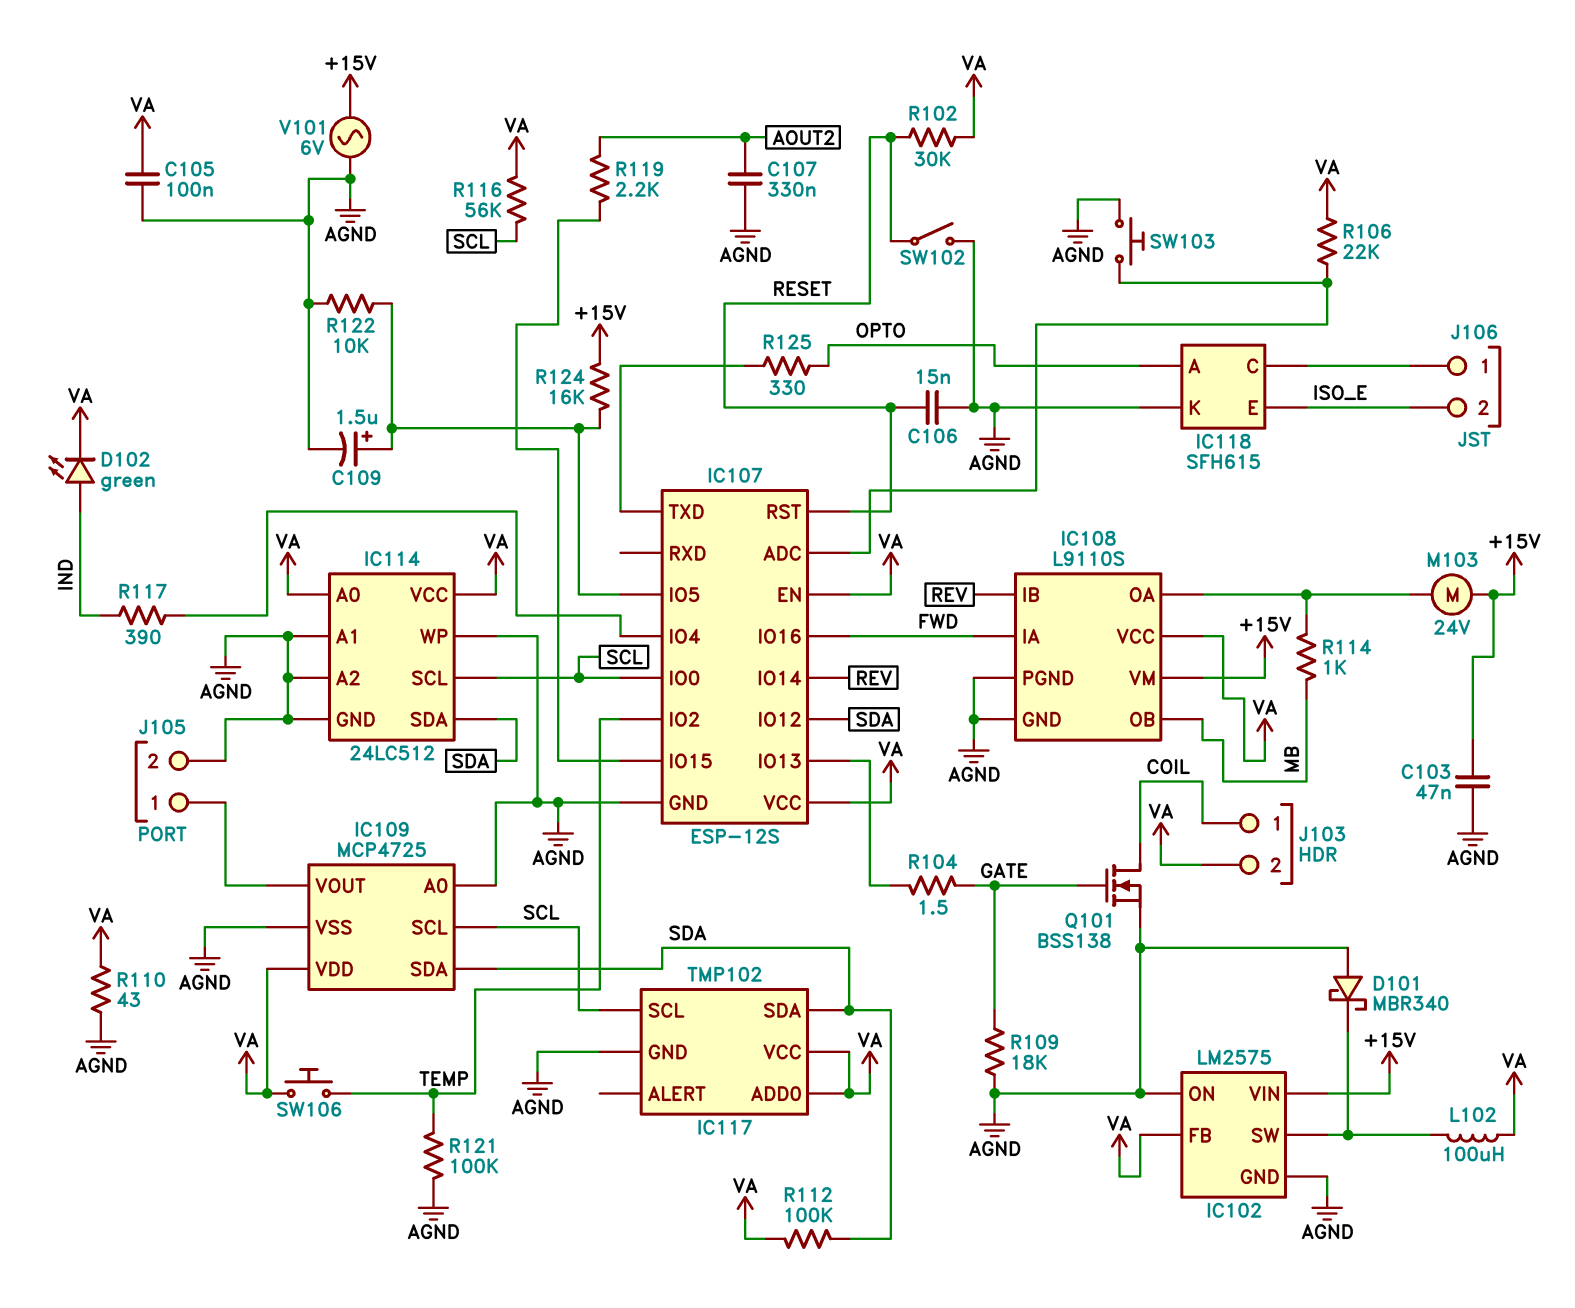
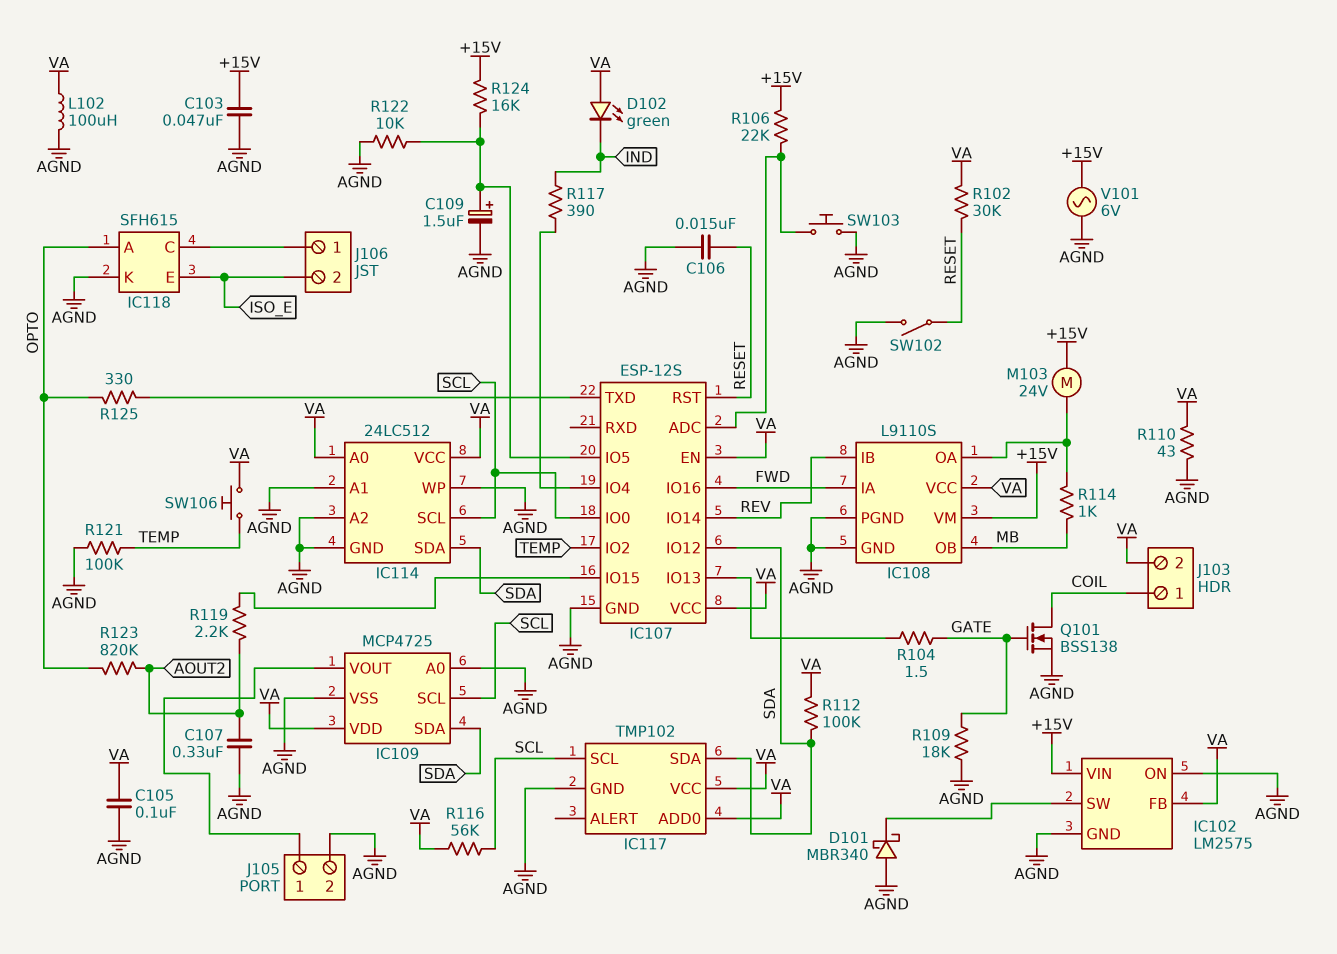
D102: LED green (A IND, K VA) -> LED green (A VA, K IND)
L102: 100uH (IC102/SW, VA) -> 100uH (AGND, VA)
R106: 22k (IC107/ADC, VA) -> 22k (+15V, IC107/ADC)
R123: none -> 820k (AOUT2, OPTO)

